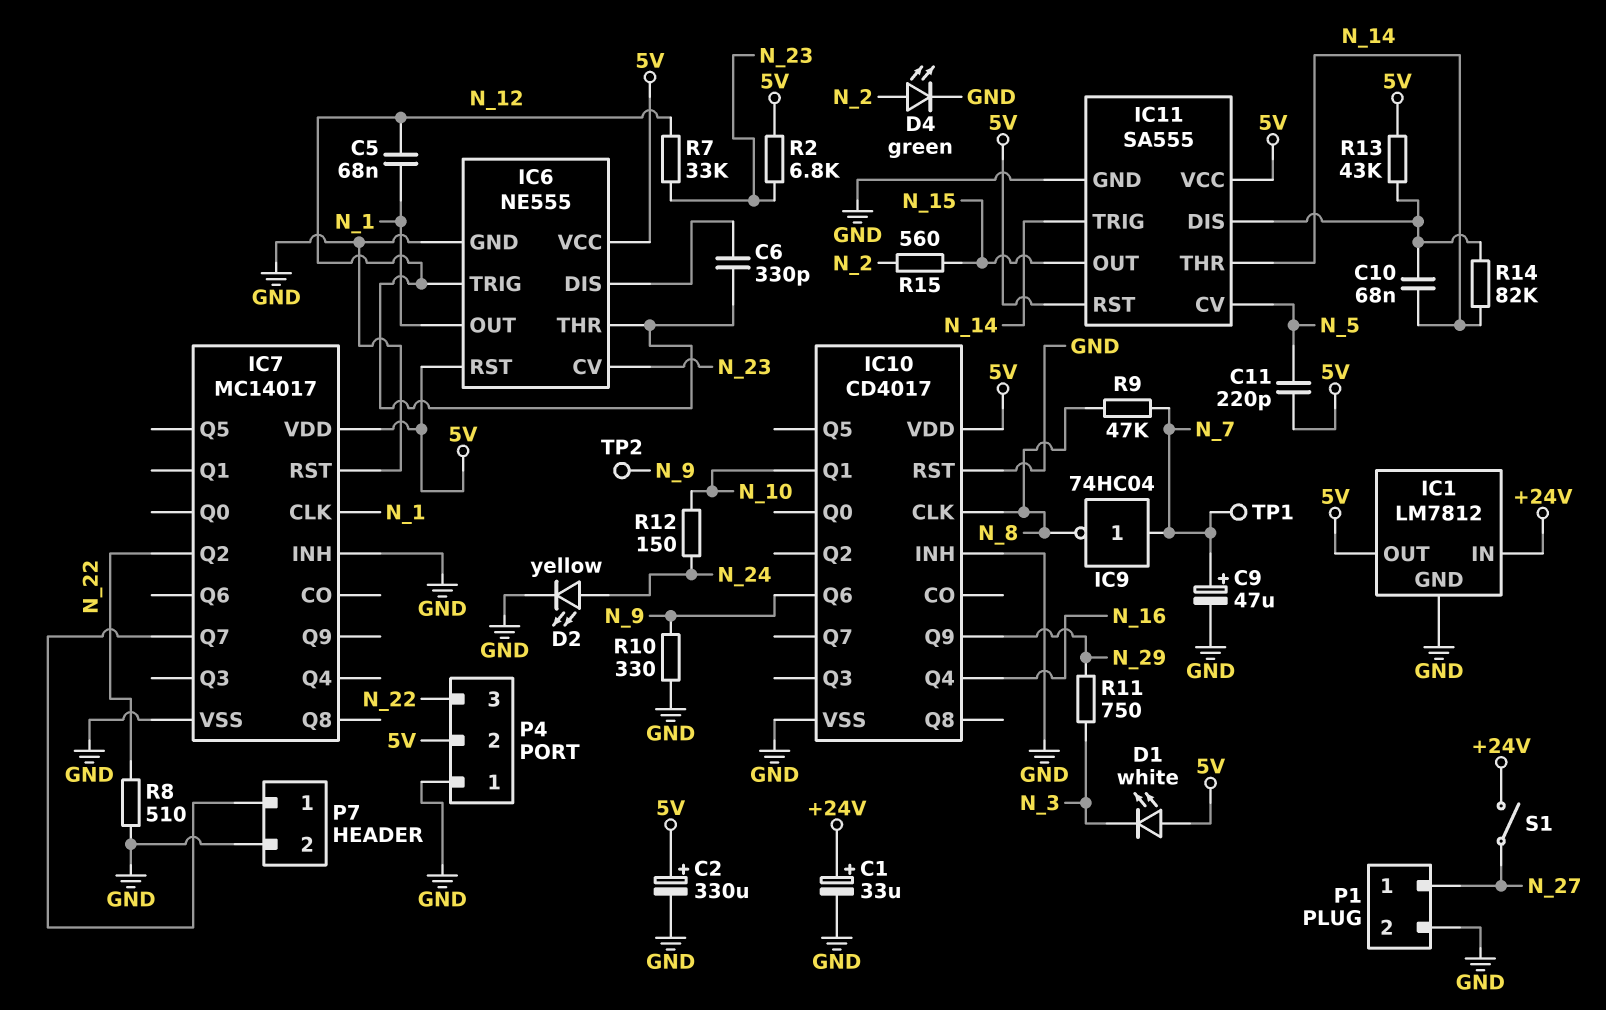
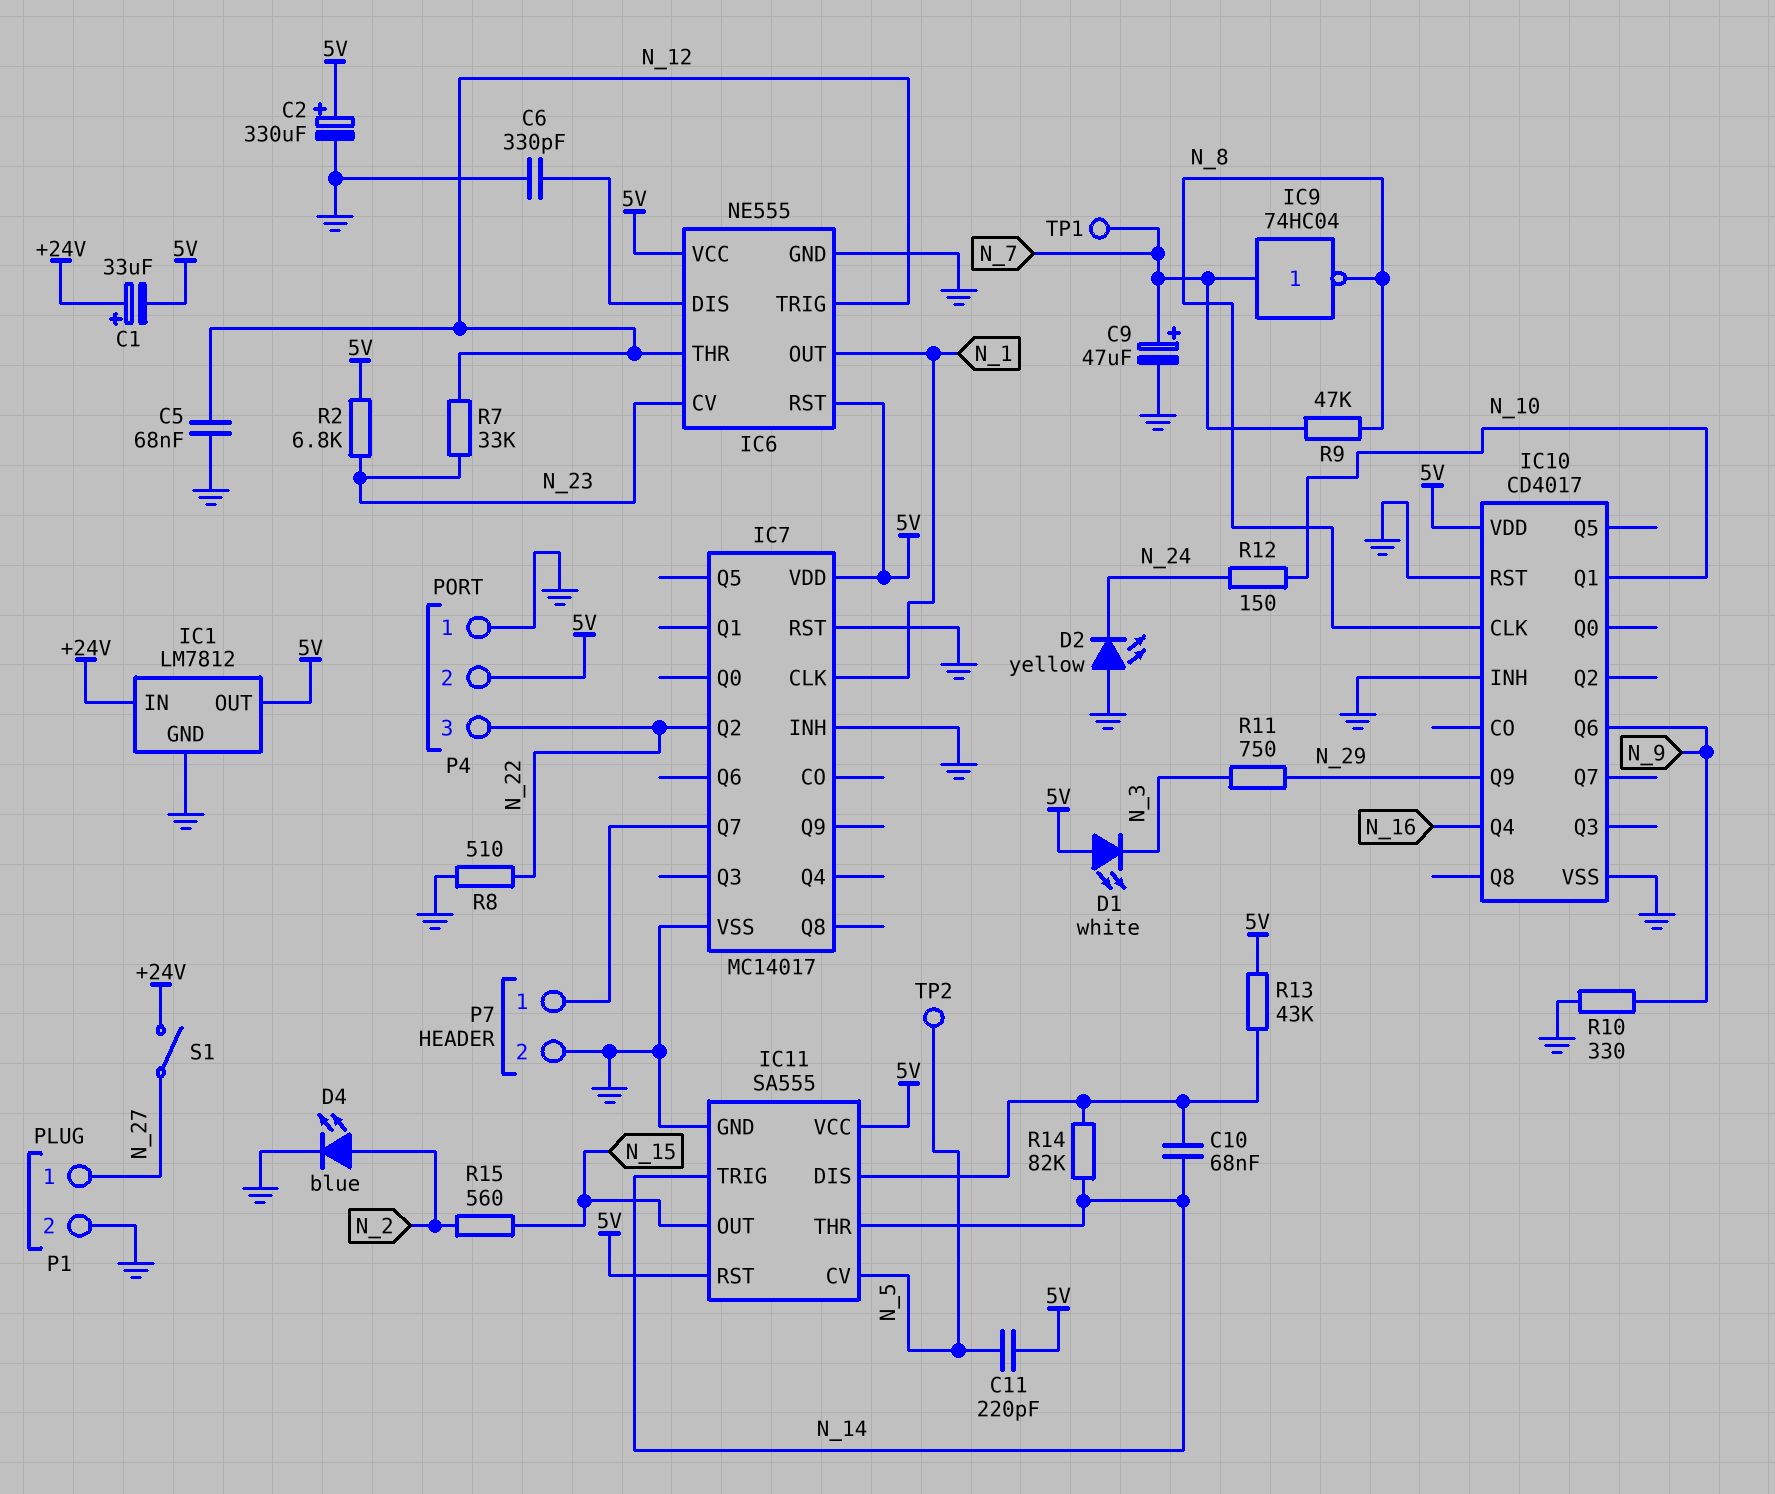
C1: 33uF (plus +24V, minus GND) -> 33uF (plus +24V, minus 5V)
C5: 68nF (N_1, N_12) -> 68nF (GND, N_12)
C6: 330pF (IC6/DIS, N_12) -> 330pF (GND, IC6/DIS)
D2: LED yellow (A N_24, K GND) -> LED yellow (A GND, K N_24)
D4: LED green (A N_2, K GND) -> LED blue (A N_2, K GND)
TP2: test point (N_9) -> test point (N_5)

